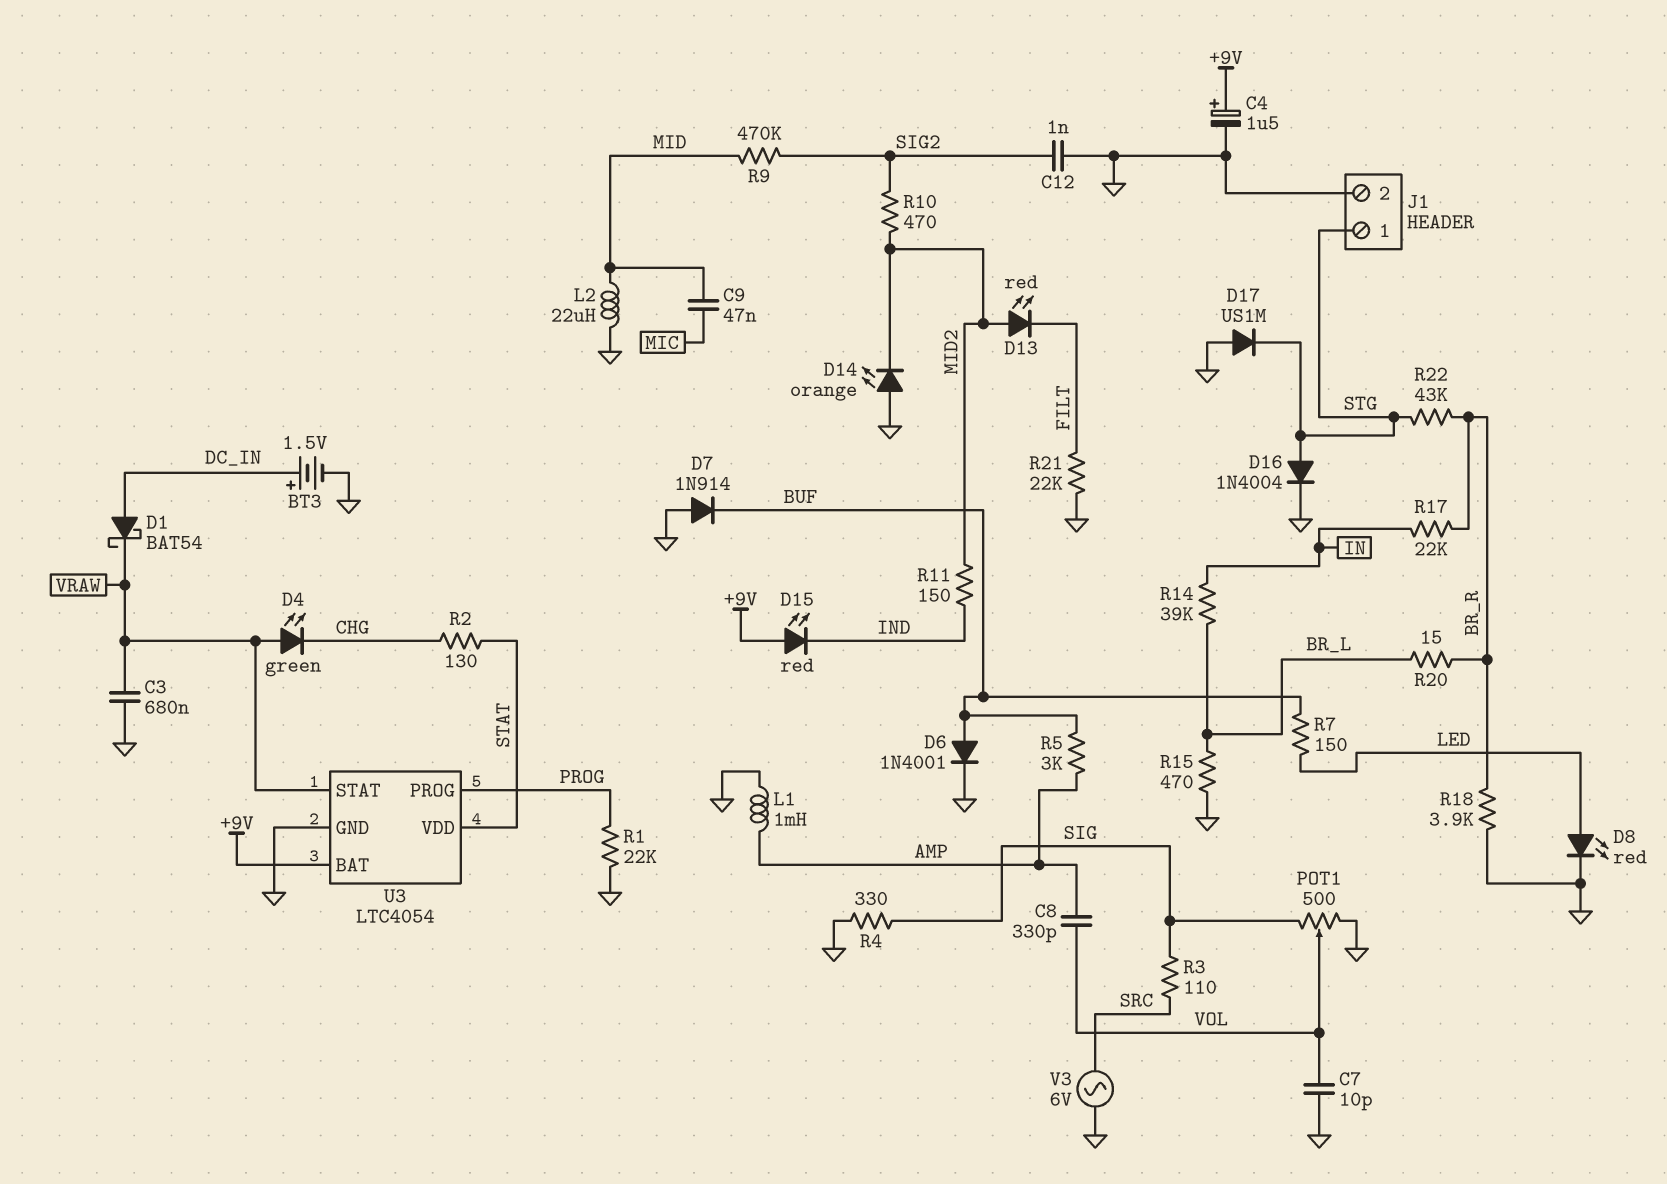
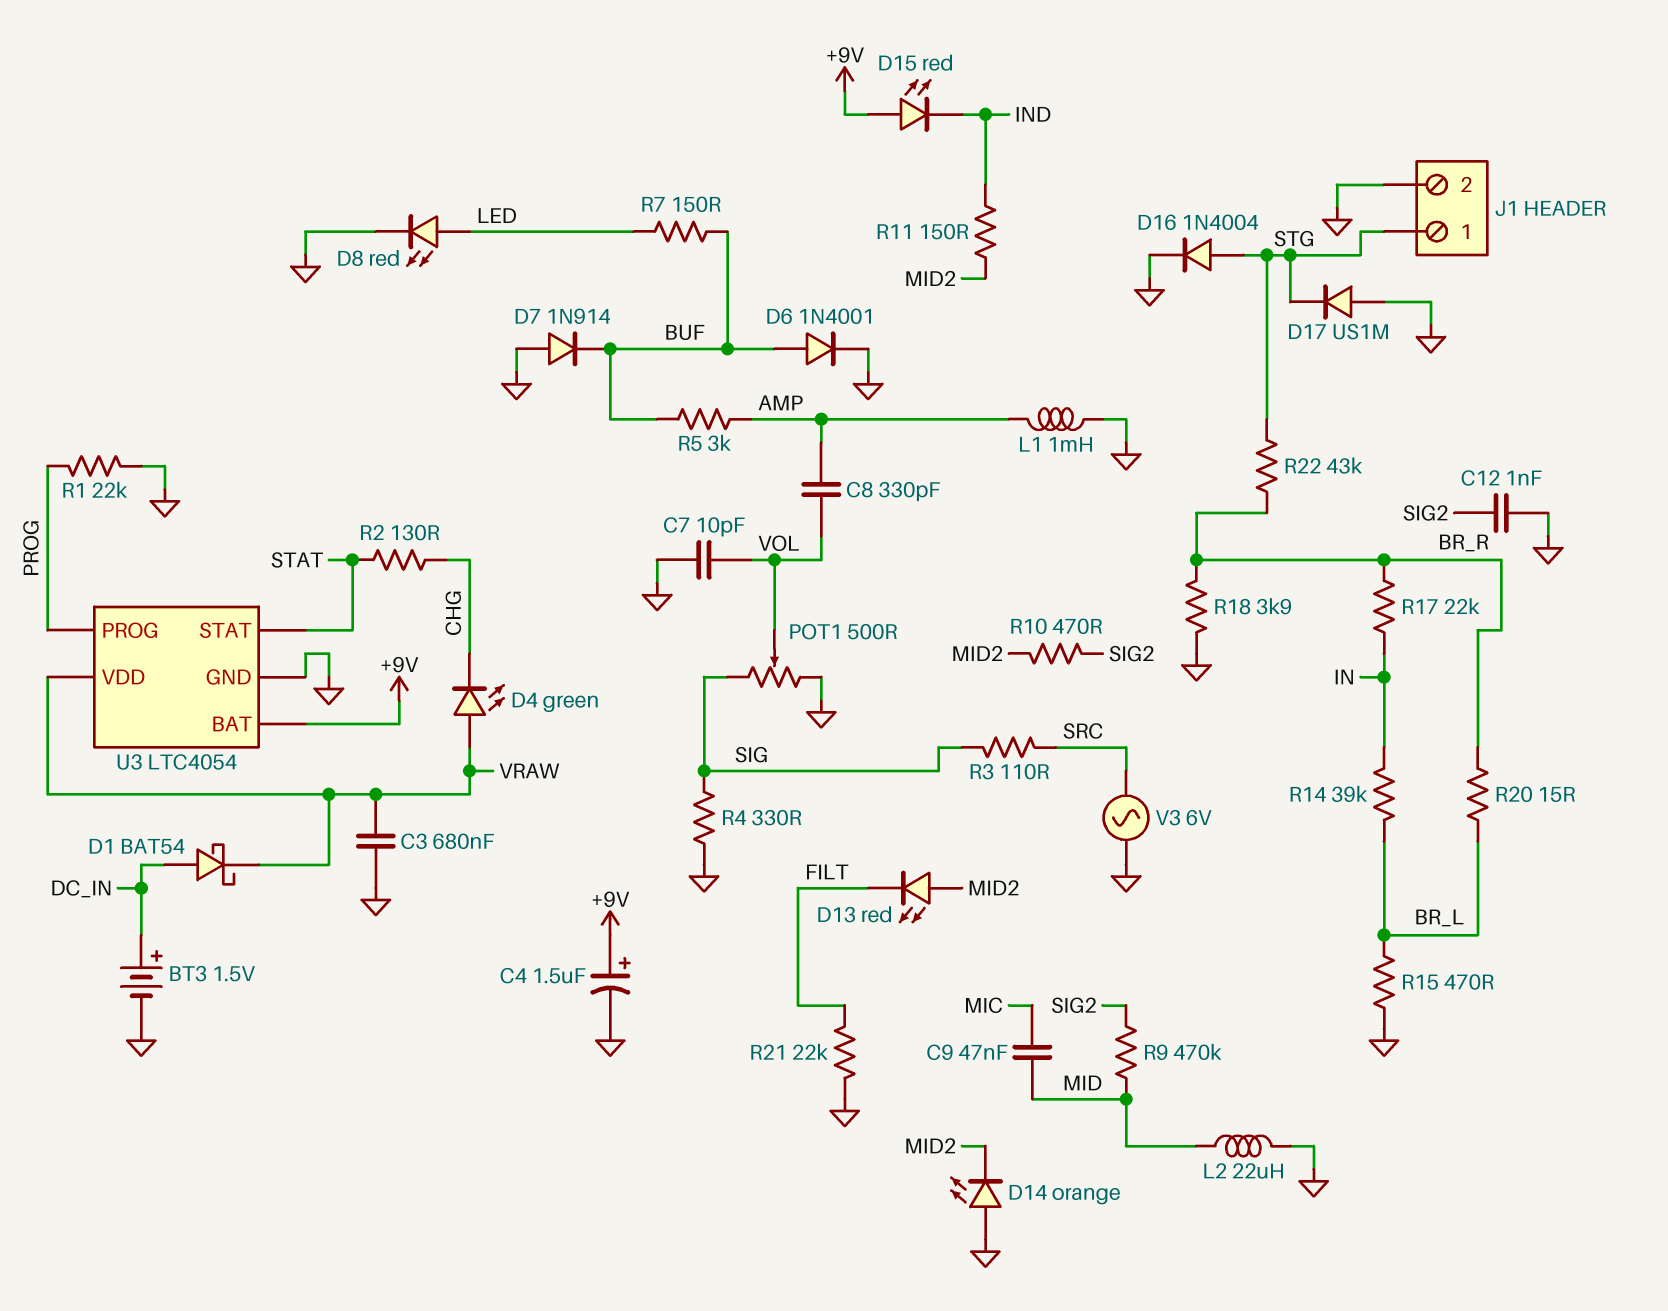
U3 pin STAT: VRAW -> STAT
U3 pin VDD: STAT -> VRAW

